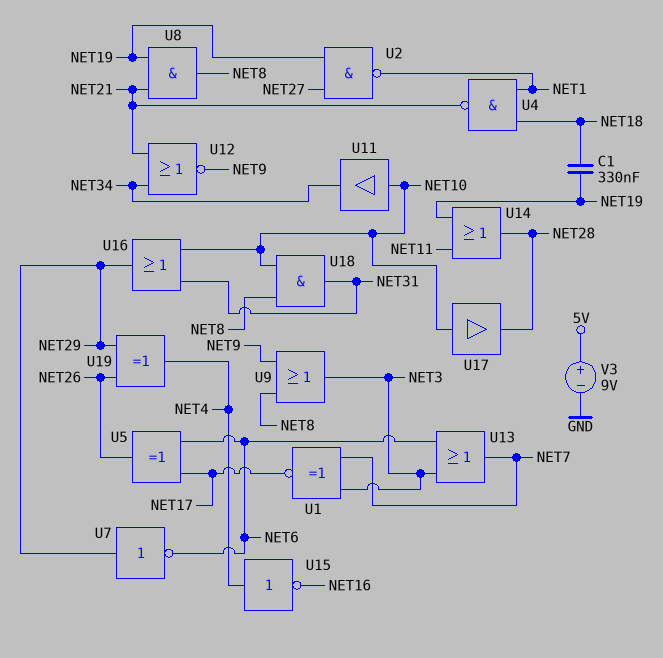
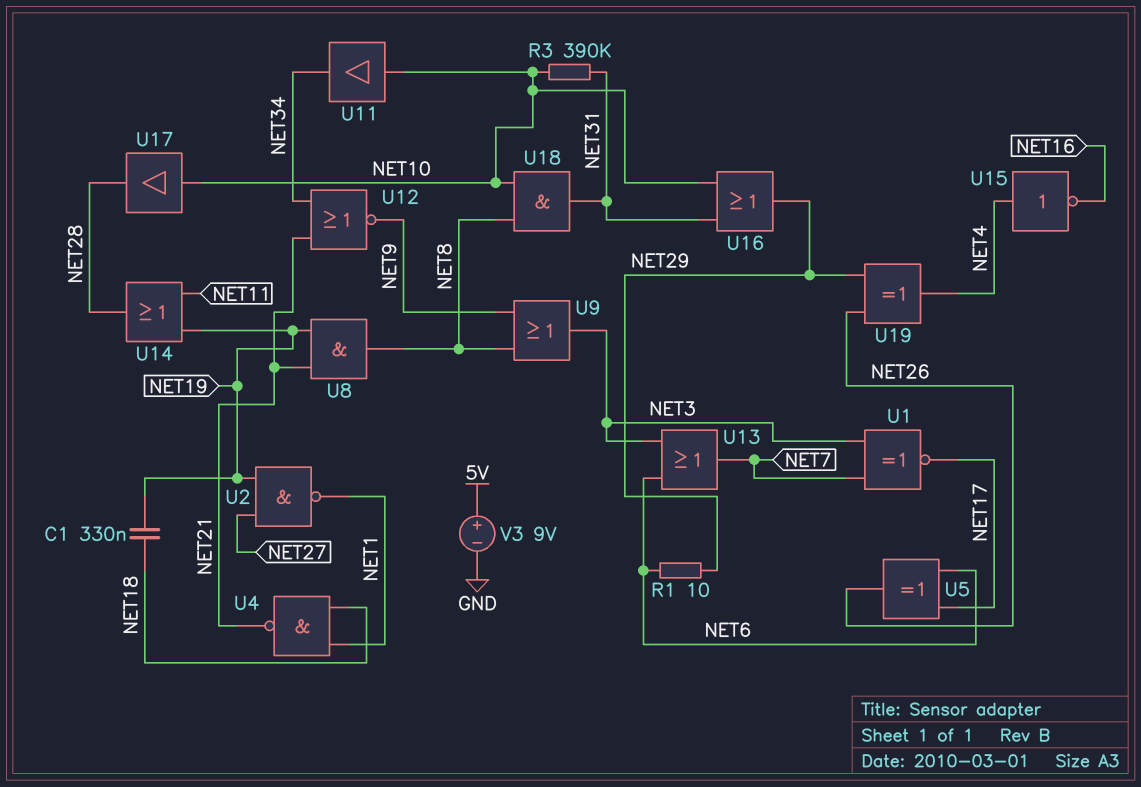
R1: none -> 10 (NET6, NET29)
R3: none -> 390k (NET10, NET31)
U7: NOT (in NET29, out NET6) -> none

